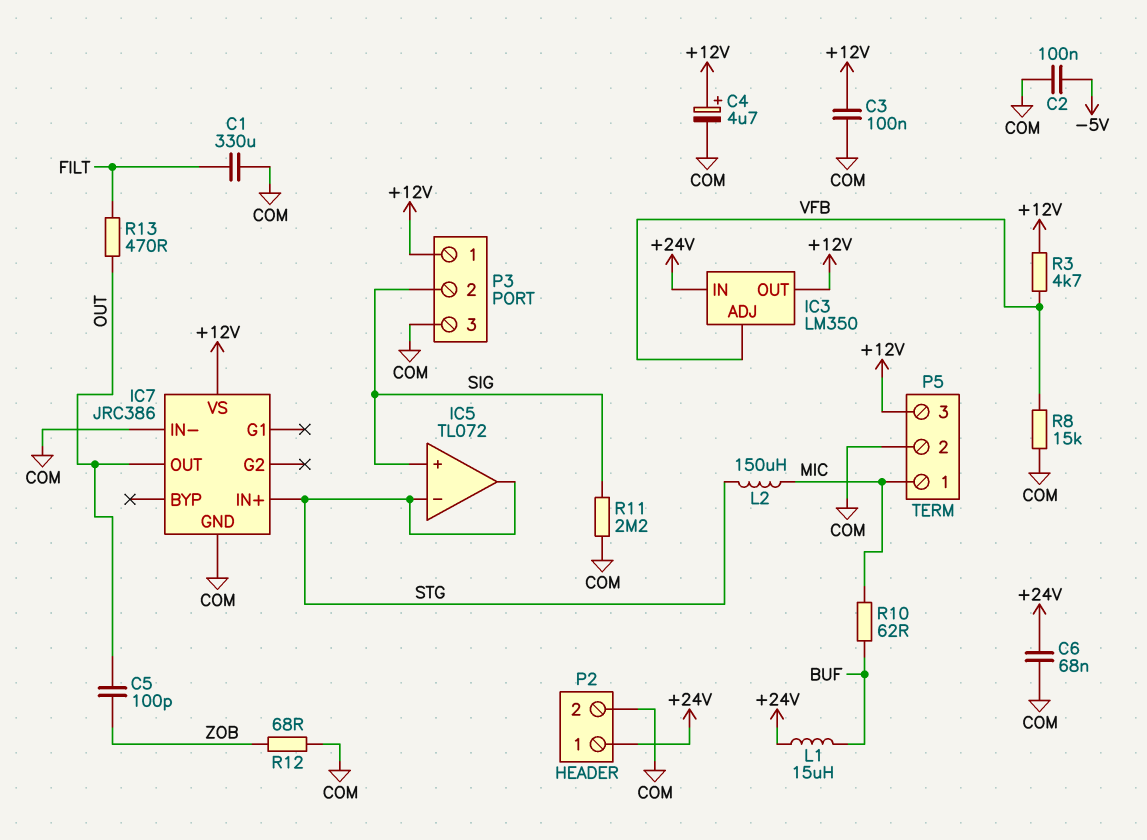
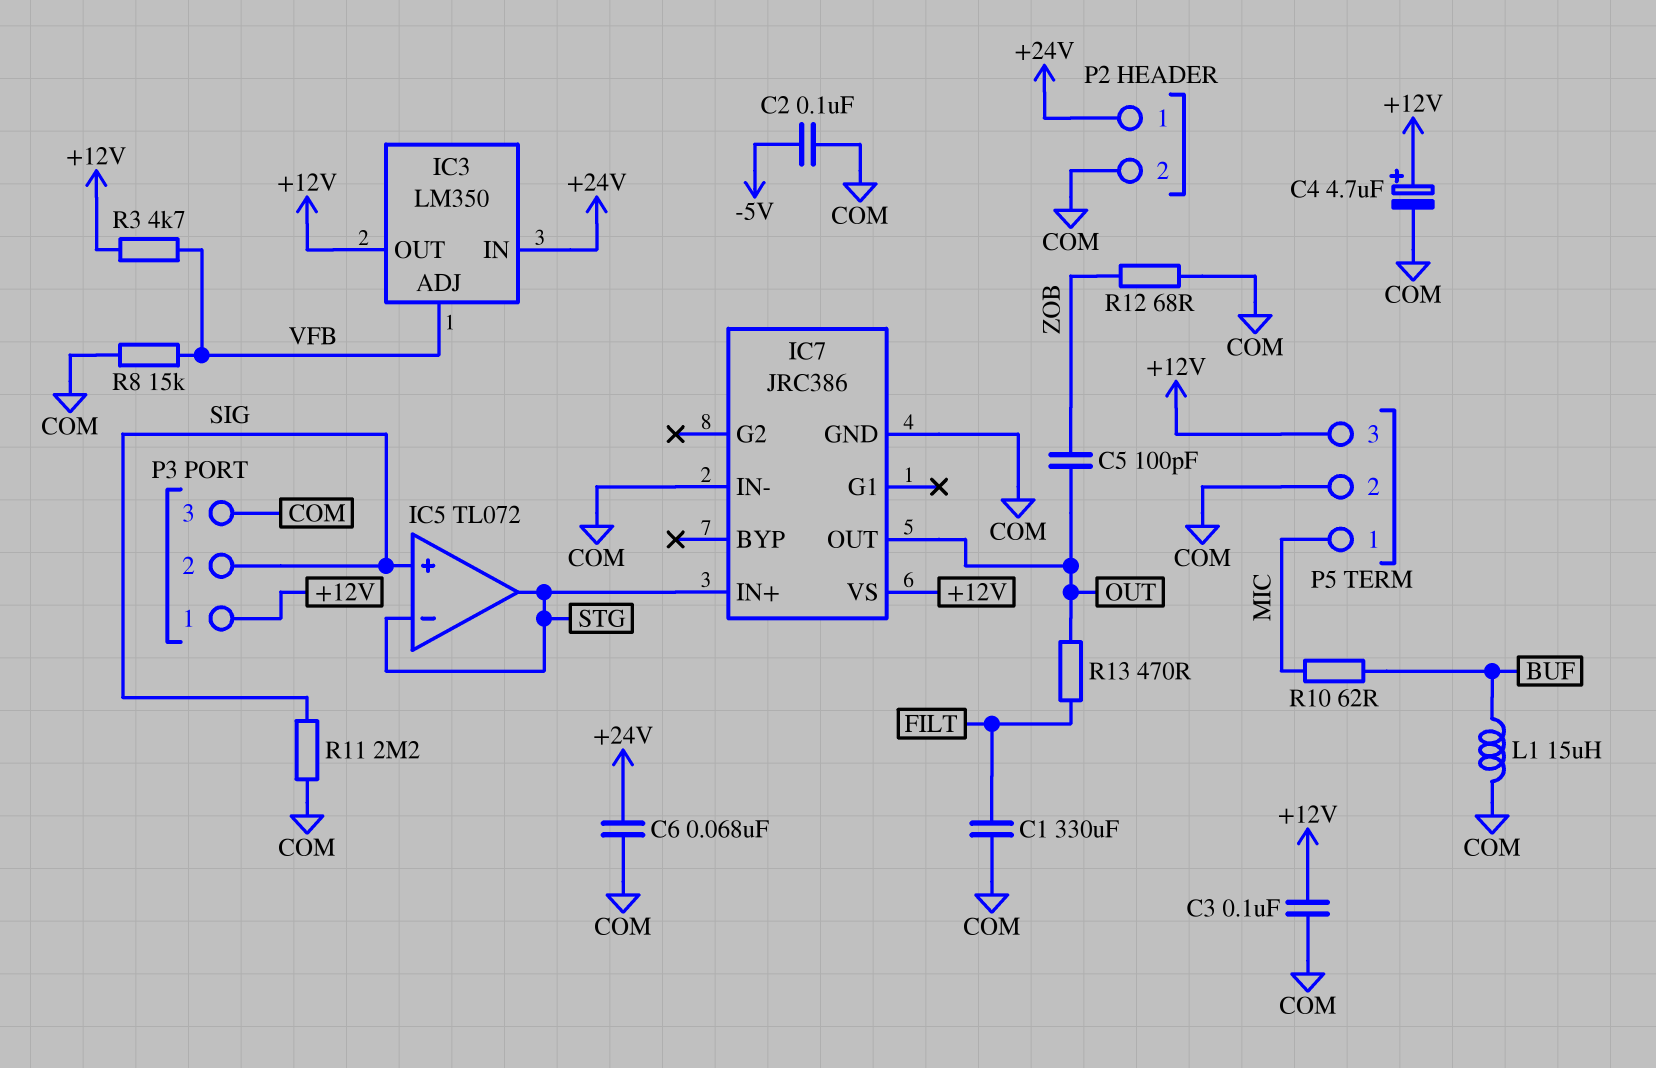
L1: 15uH (+24V, BUF) -> 15uH (BUF, COM)
L2: 150uH (MIC, STG) -> none

